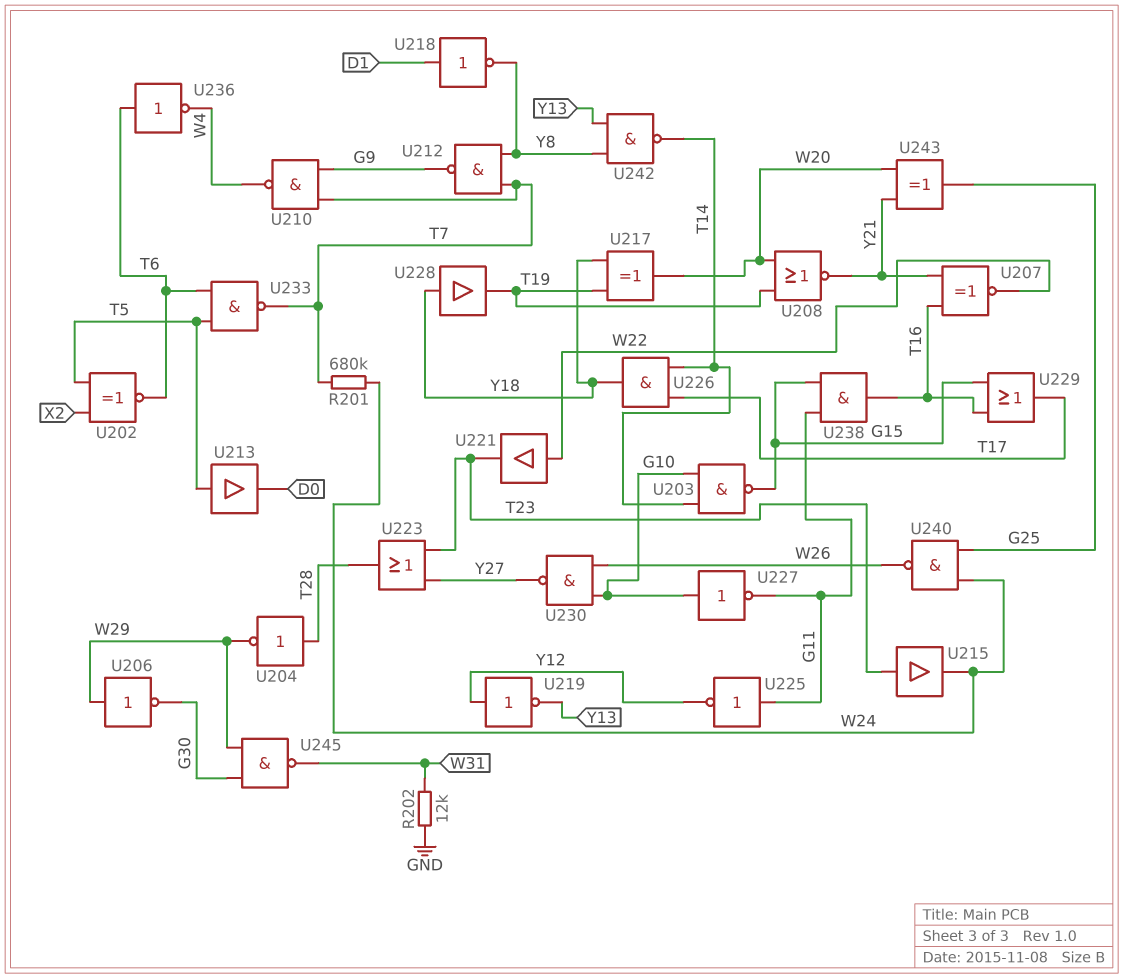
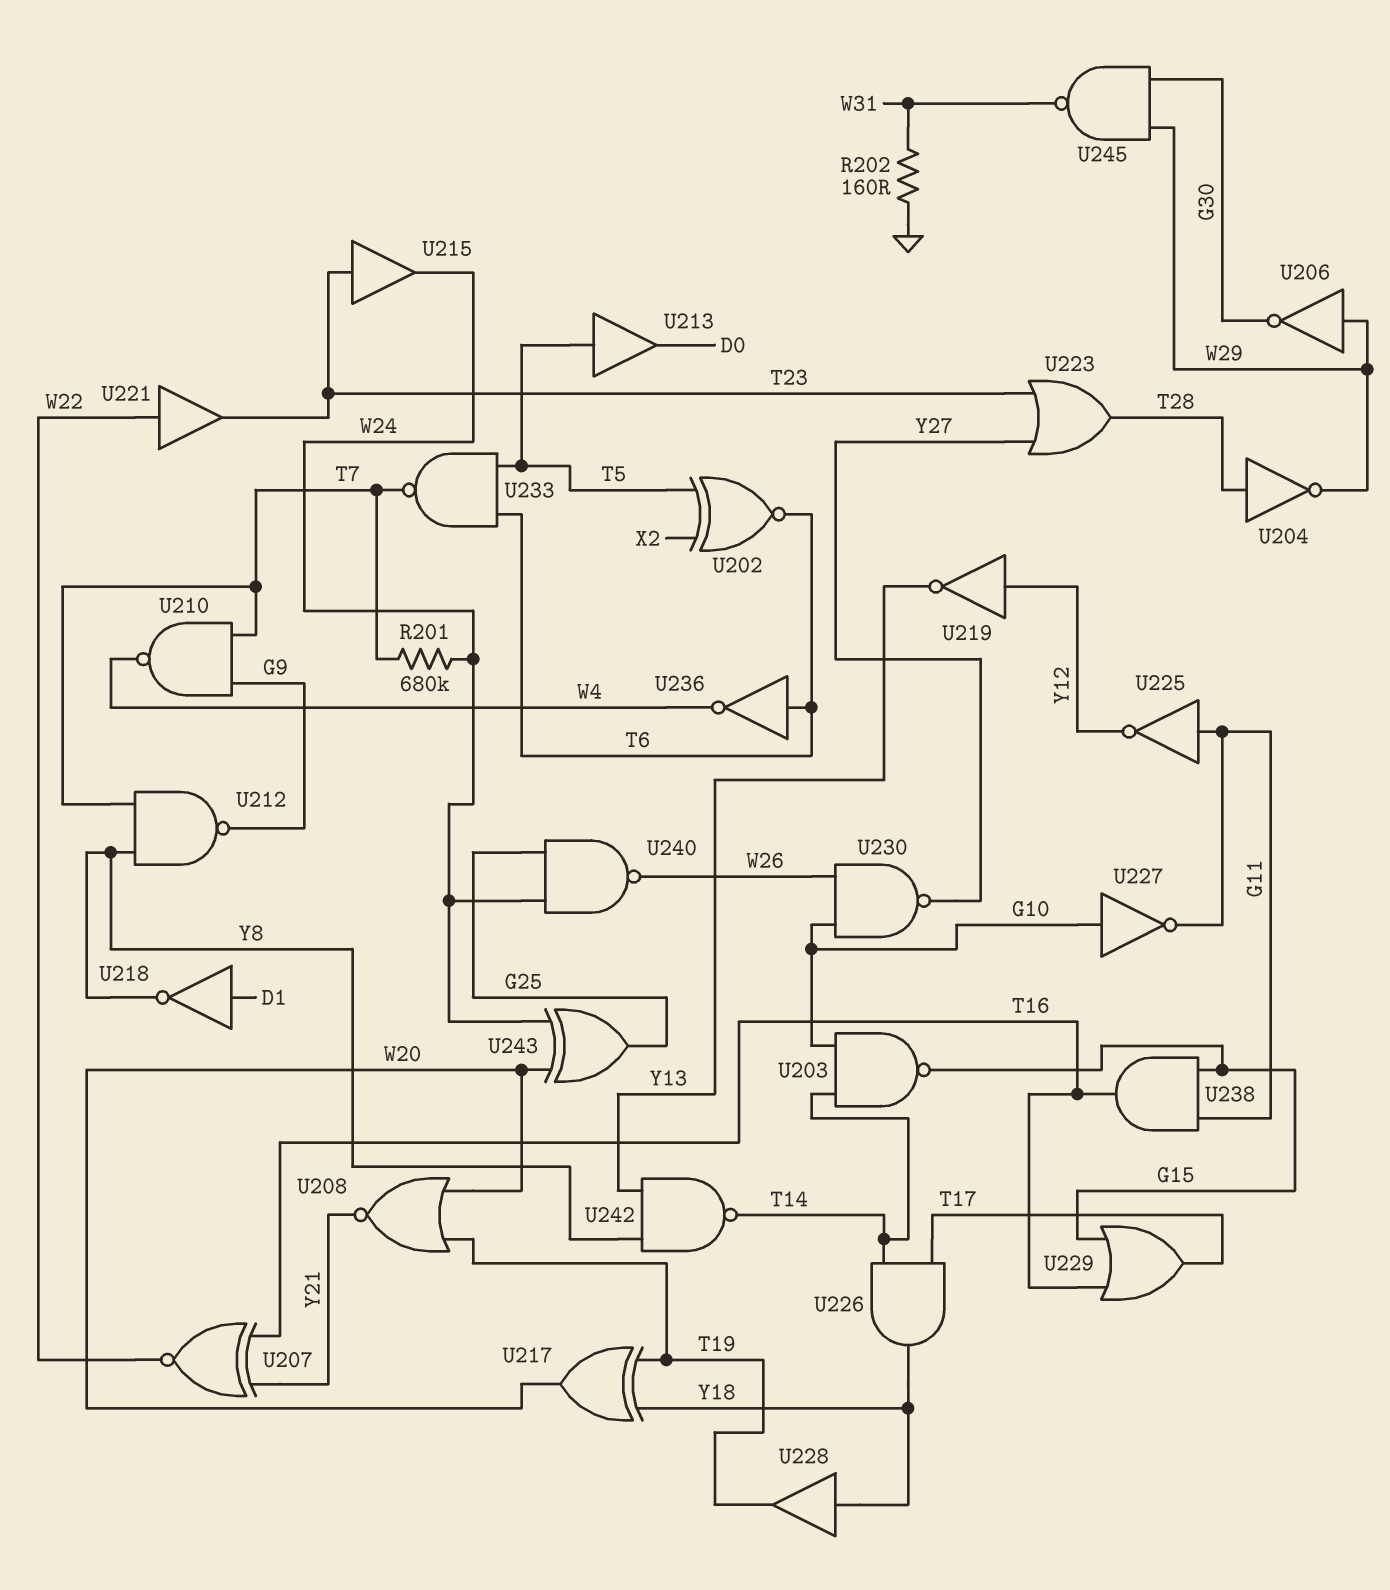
R202: 12k (GND, W31) -> 160 (GND, W31)
U243: XOR (in W20, in Y21, out G25) -> XOR (in W20, in W24, out G25)

